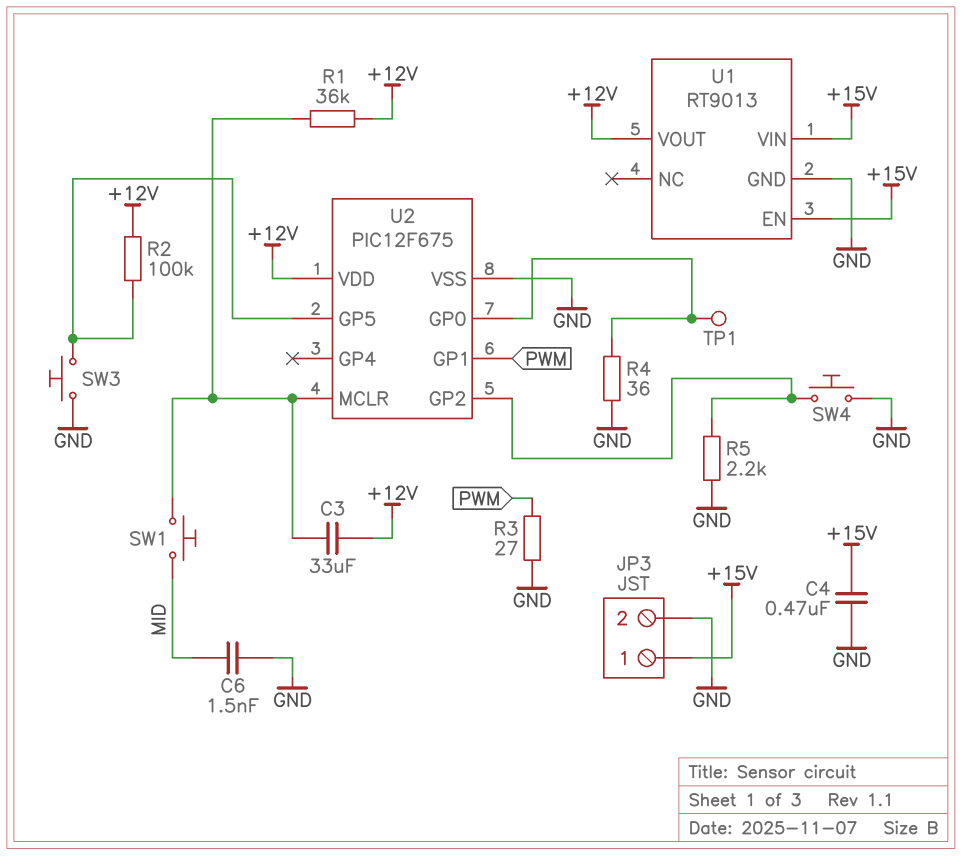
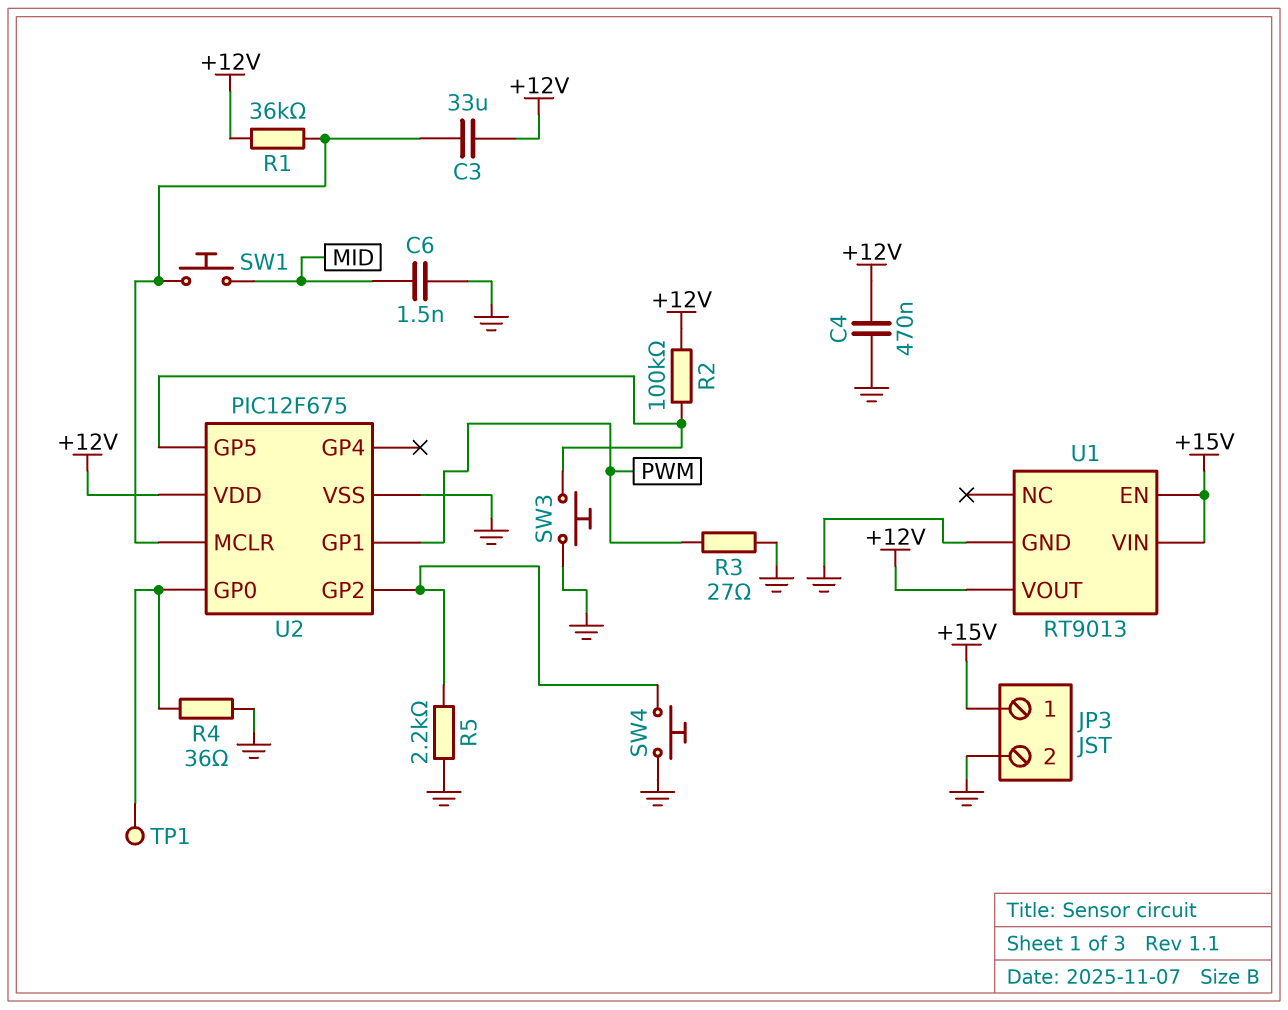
C4: 470nF (+15V, GND) -> 470nF (+12V, GND)

